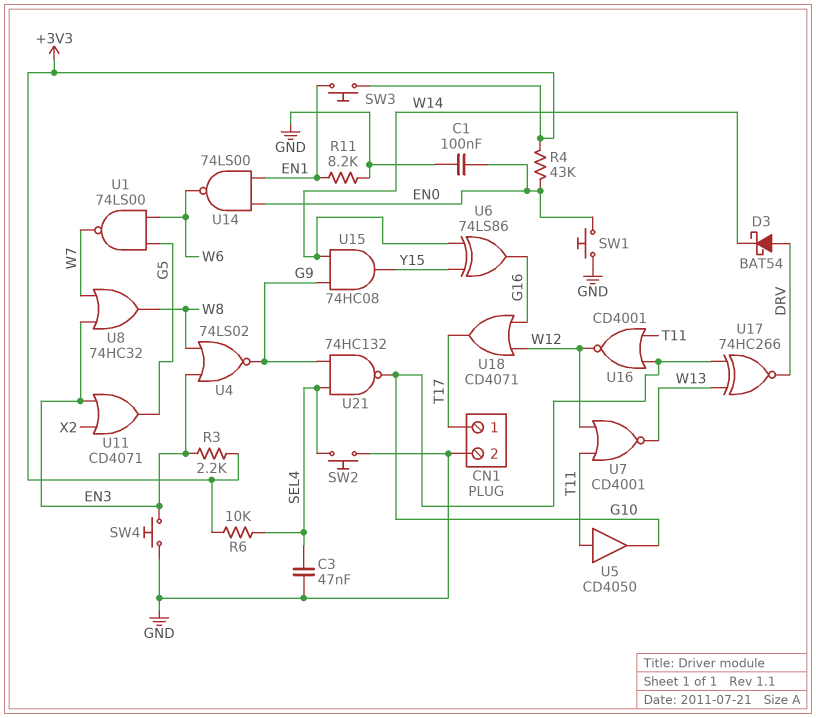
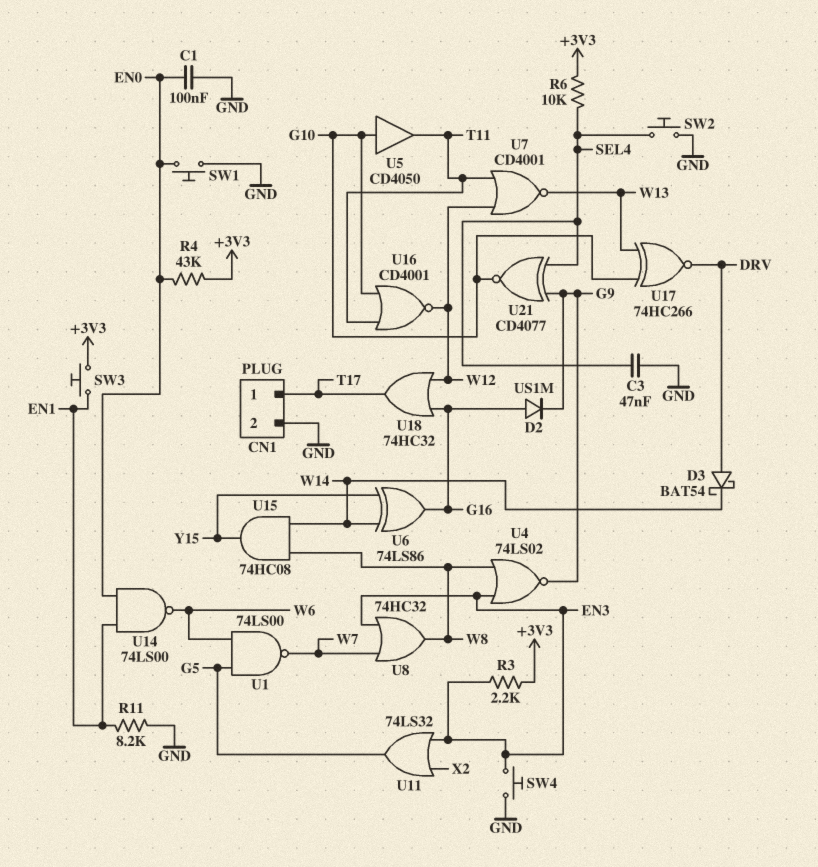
D2: none -> diode US1M (A G16, K G9)
U5: buffer CD4050 (in T11, out G10) -> buffer CD4050 (in G10, out T11)
U11: OR CD4071 (in EN3, in X2, out G5) -> OR 74LS32 (in EN3, in X2, out G5)
U15: AND 74HC08 (in G9, in W14, out Y15) -> AND 74HC08 (in W8, in W14, out Y15)
U18: OR CD4071 (in G16, in W12, out T17) -> OR 74HC32 (in G16, in W12, out T17)
U21: NAND 74HC132 (in G9, in SEL4, out G10) -> XNOR CD4077 (in G9, in SEL4, out G10)

